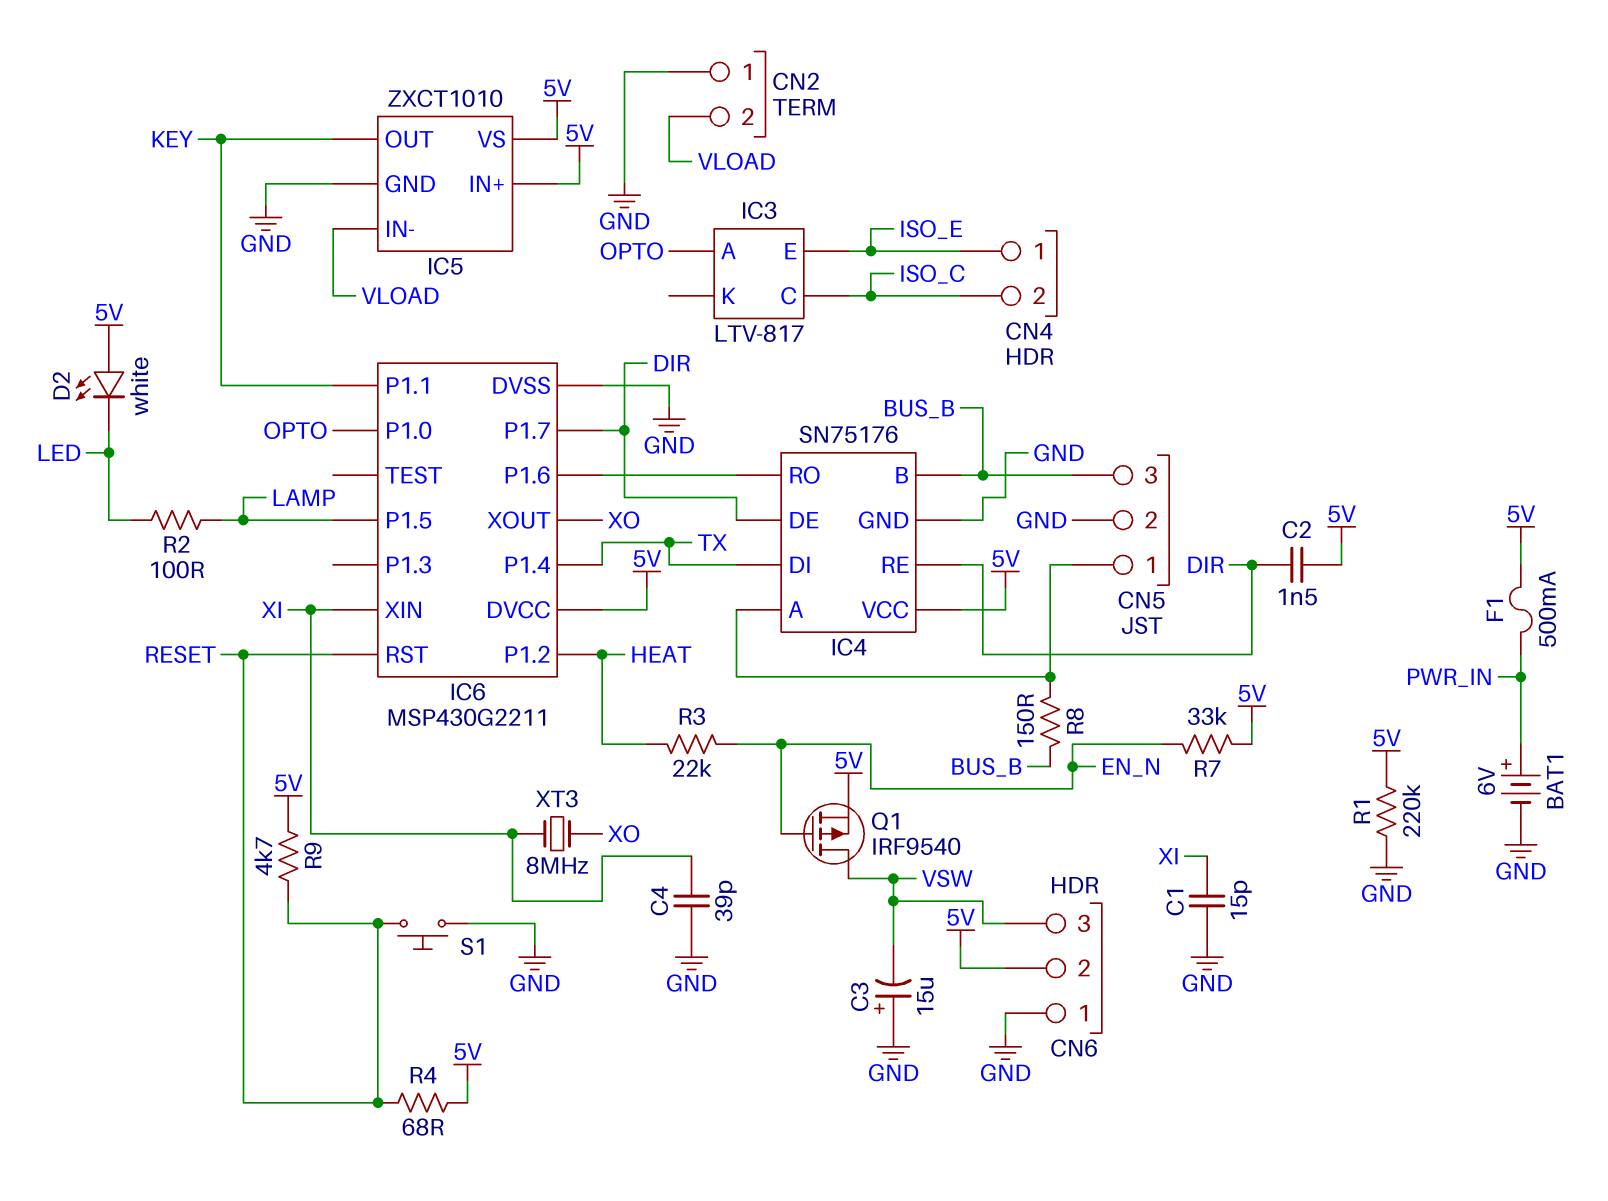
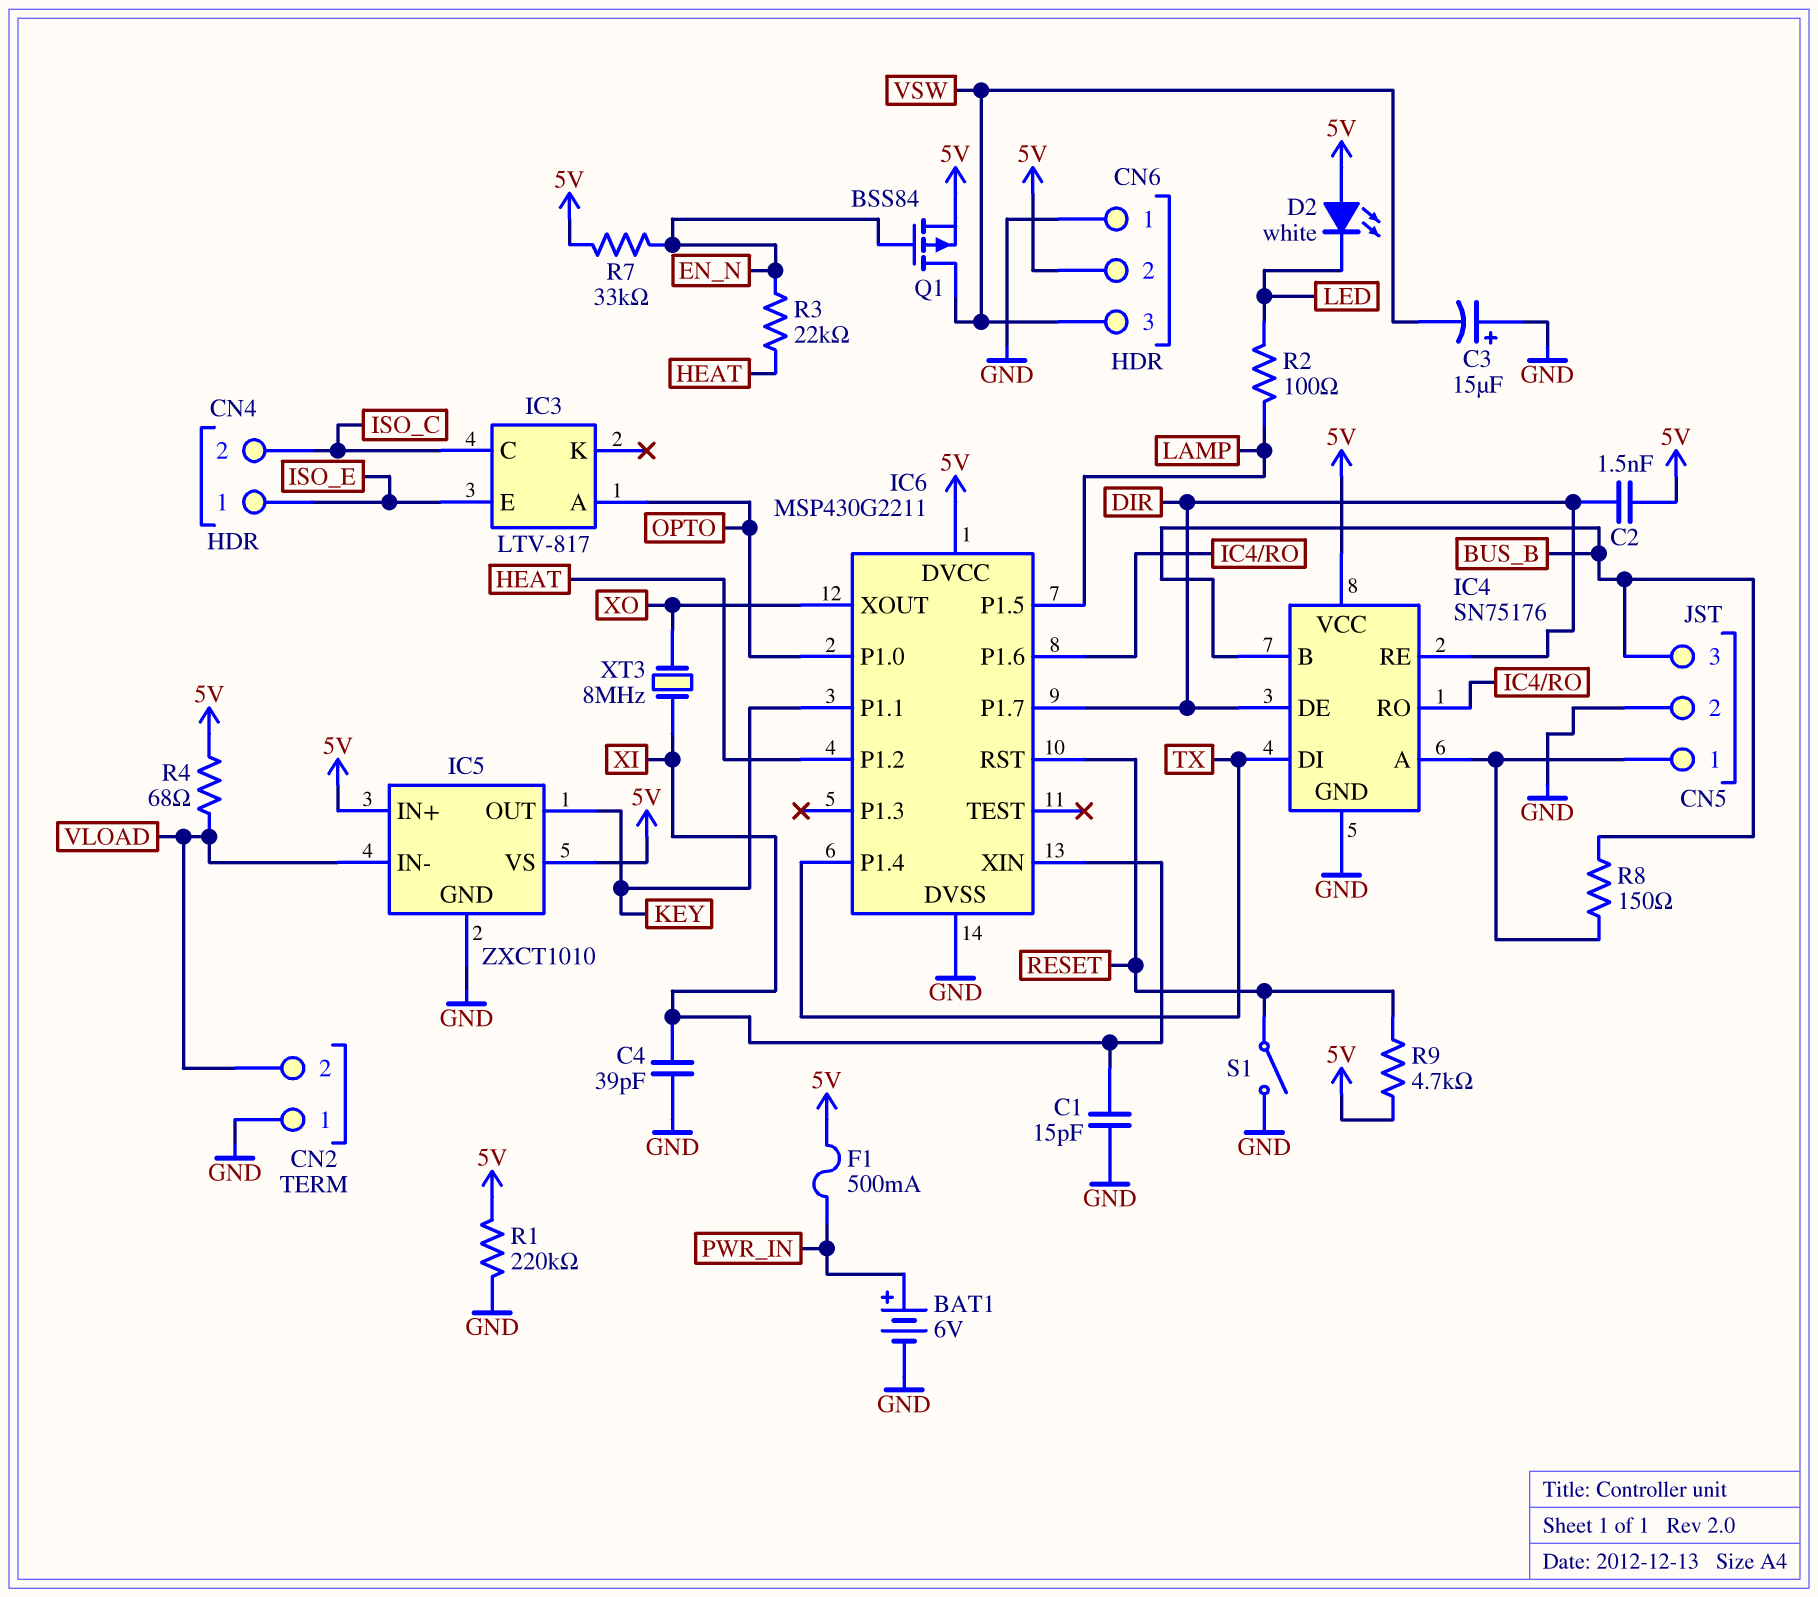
Q1: PMOS IRF9540 (G EN_N, D VSW, S 5V) -> PMOS BSS84 (G EN_N, D VSW, S 5V)
R4: 68 (5V, RESET) -> 68 (5V, VLOAD)
S1: button (GND, RESET) -> switch (GND, RESET)

